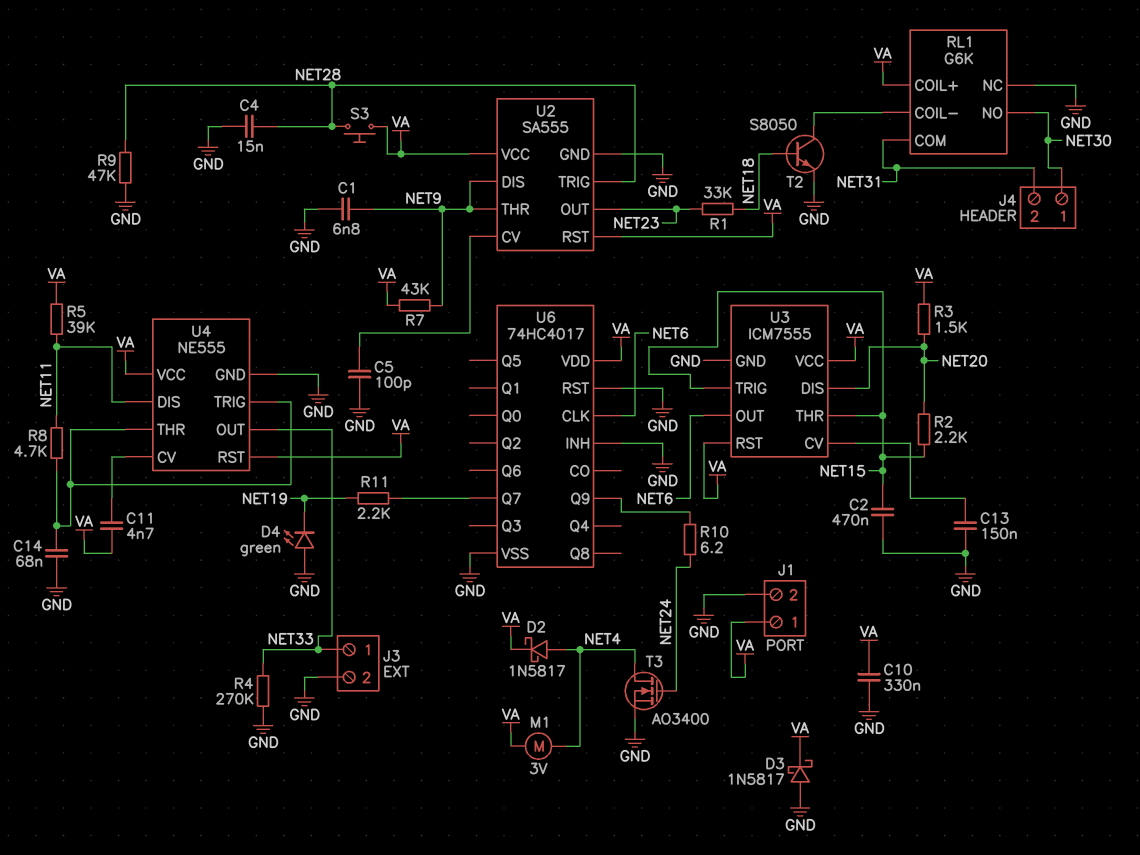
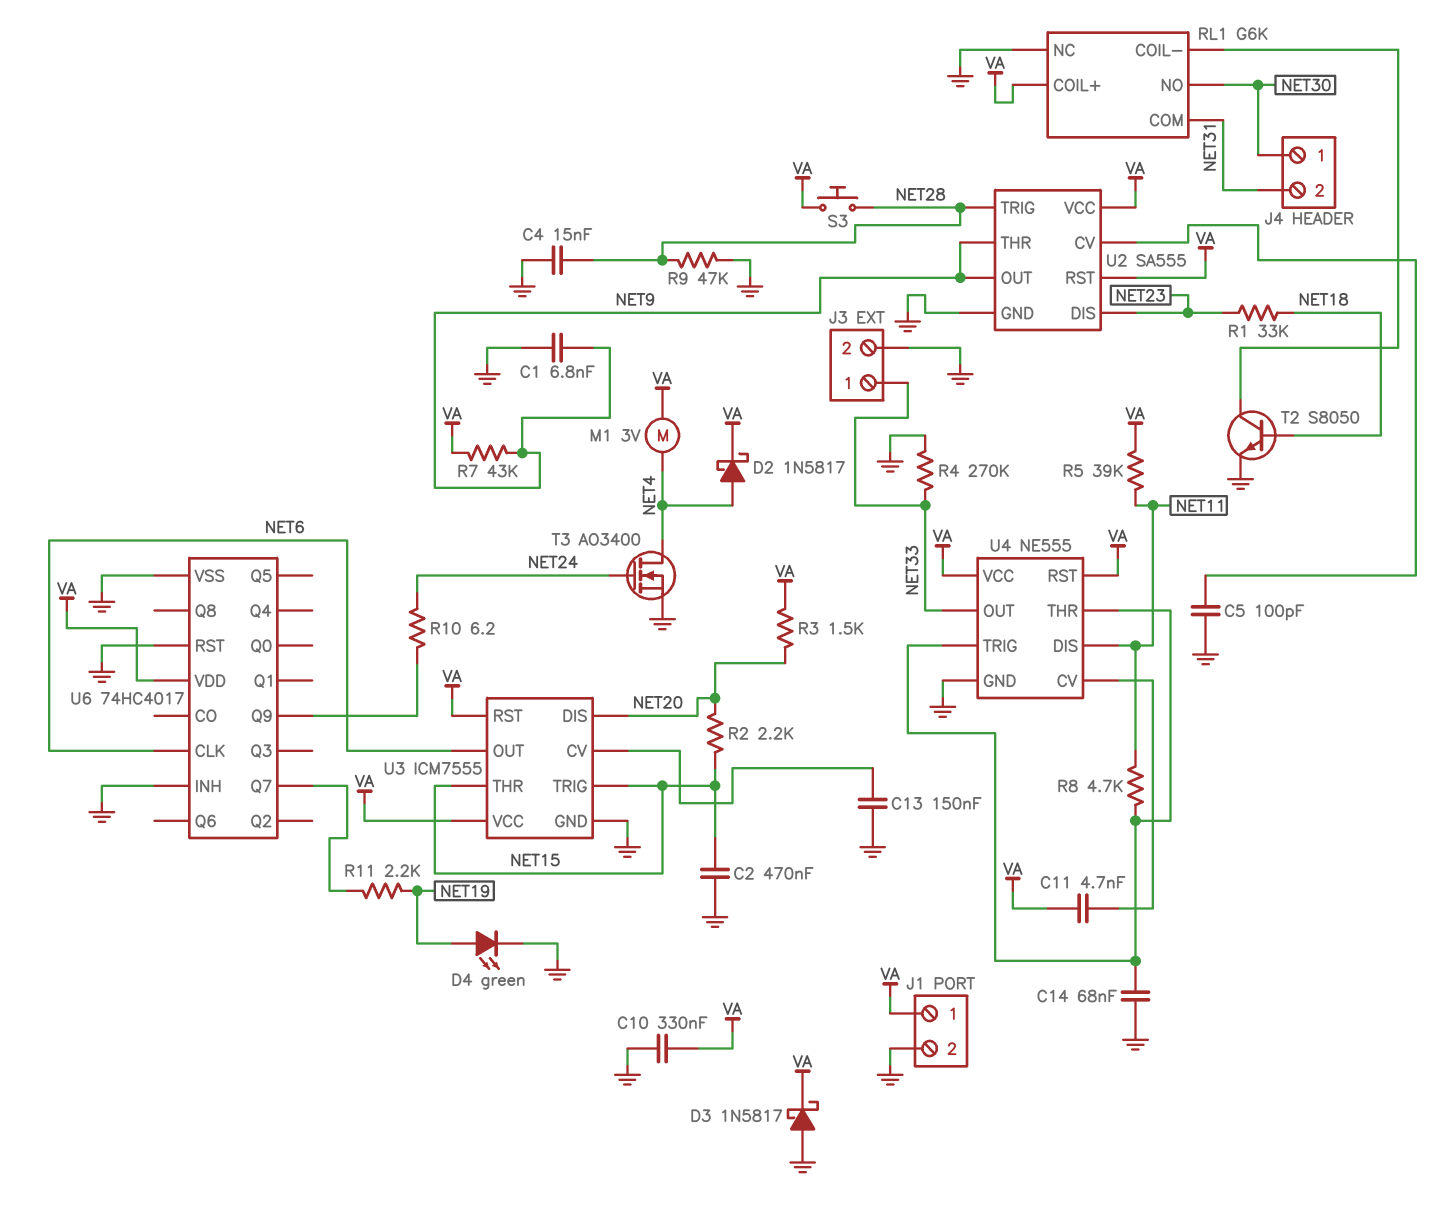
D4: LED green (A GND, K NET19) -> LED green (A NET19, K GND)
U2 pin DIS: NET9 -> NET23
U2 pin OUT: NET23 -> NET9

